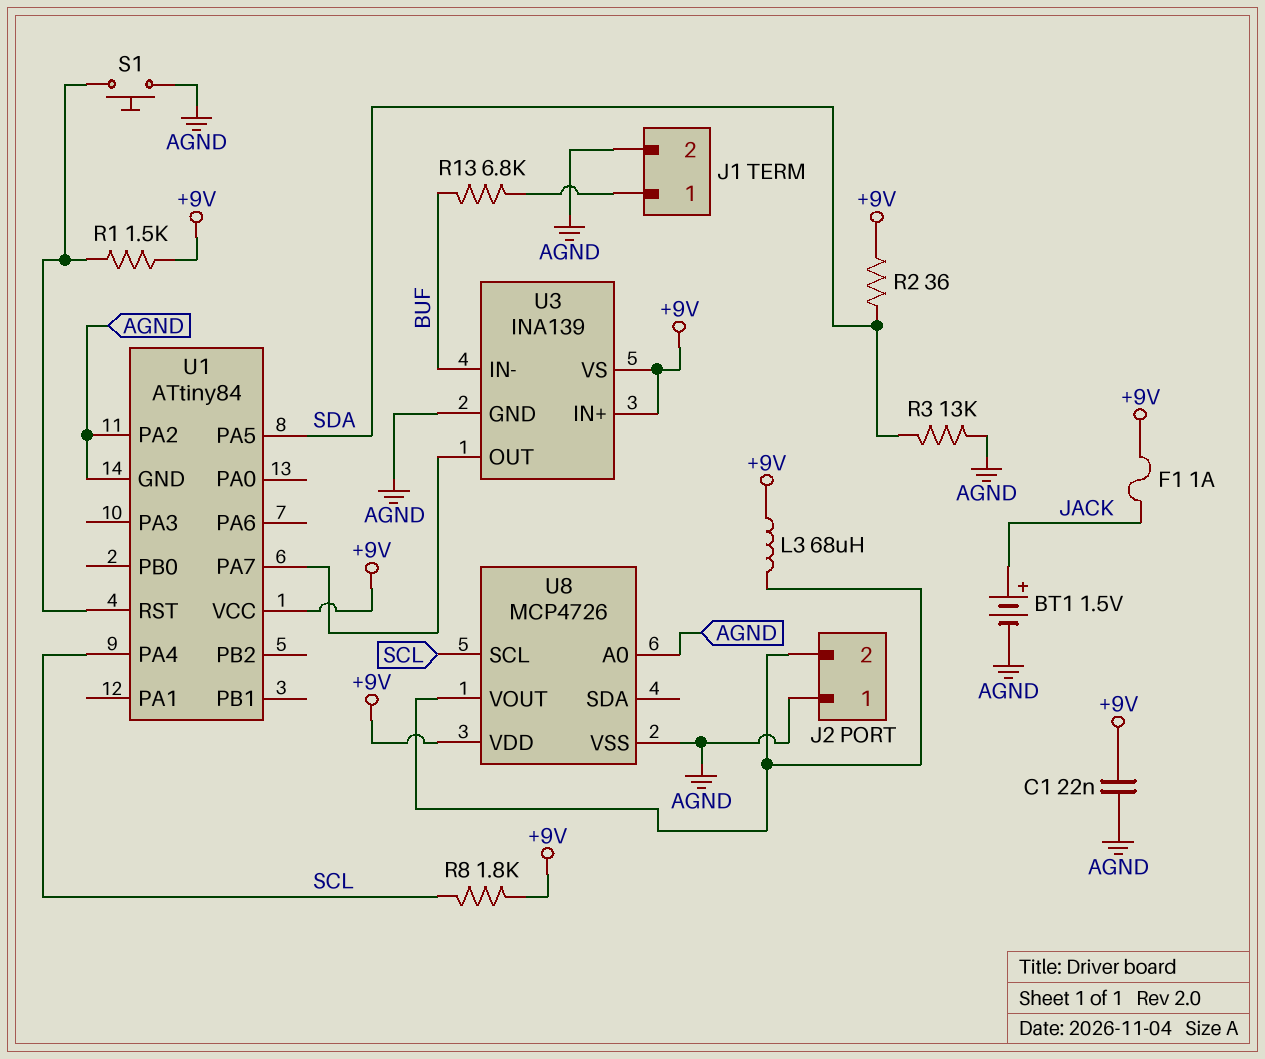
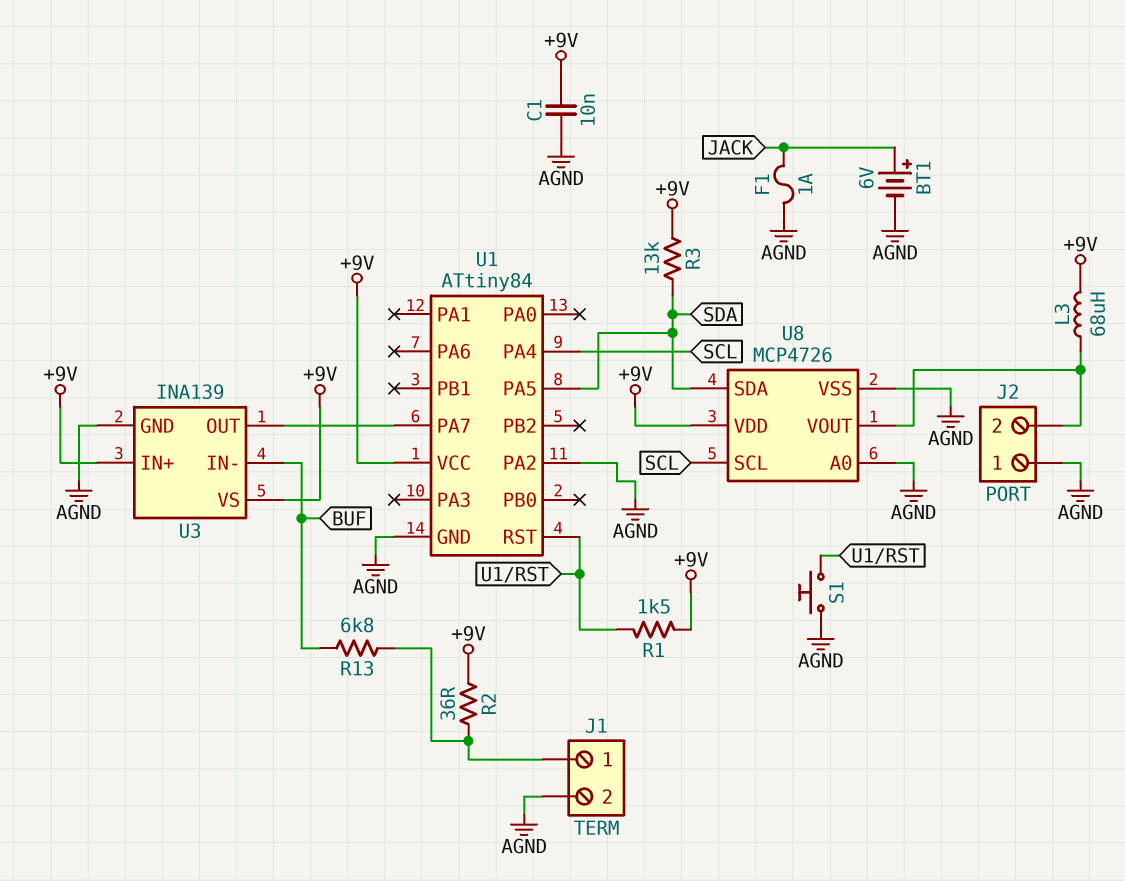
BT1: 1.5V (plus JACK, minus AGND) -> 6V (plus JACK, minus AGND)
C1: 22nF (+9V, AGND) -> 10nF (+9V, AGND)
F1: 1A (+9V, JACK) -> 1A (AGND, JACK)
R2: 36 (+9V, SDA) -> 36 (+9V, J1/1)
R3: 13k (AGND, SDA) -> 13k (+9V, SDA)
R8: 1.8k (+9V, SCL) -> none
U8 pin SDA: none -> SDA

